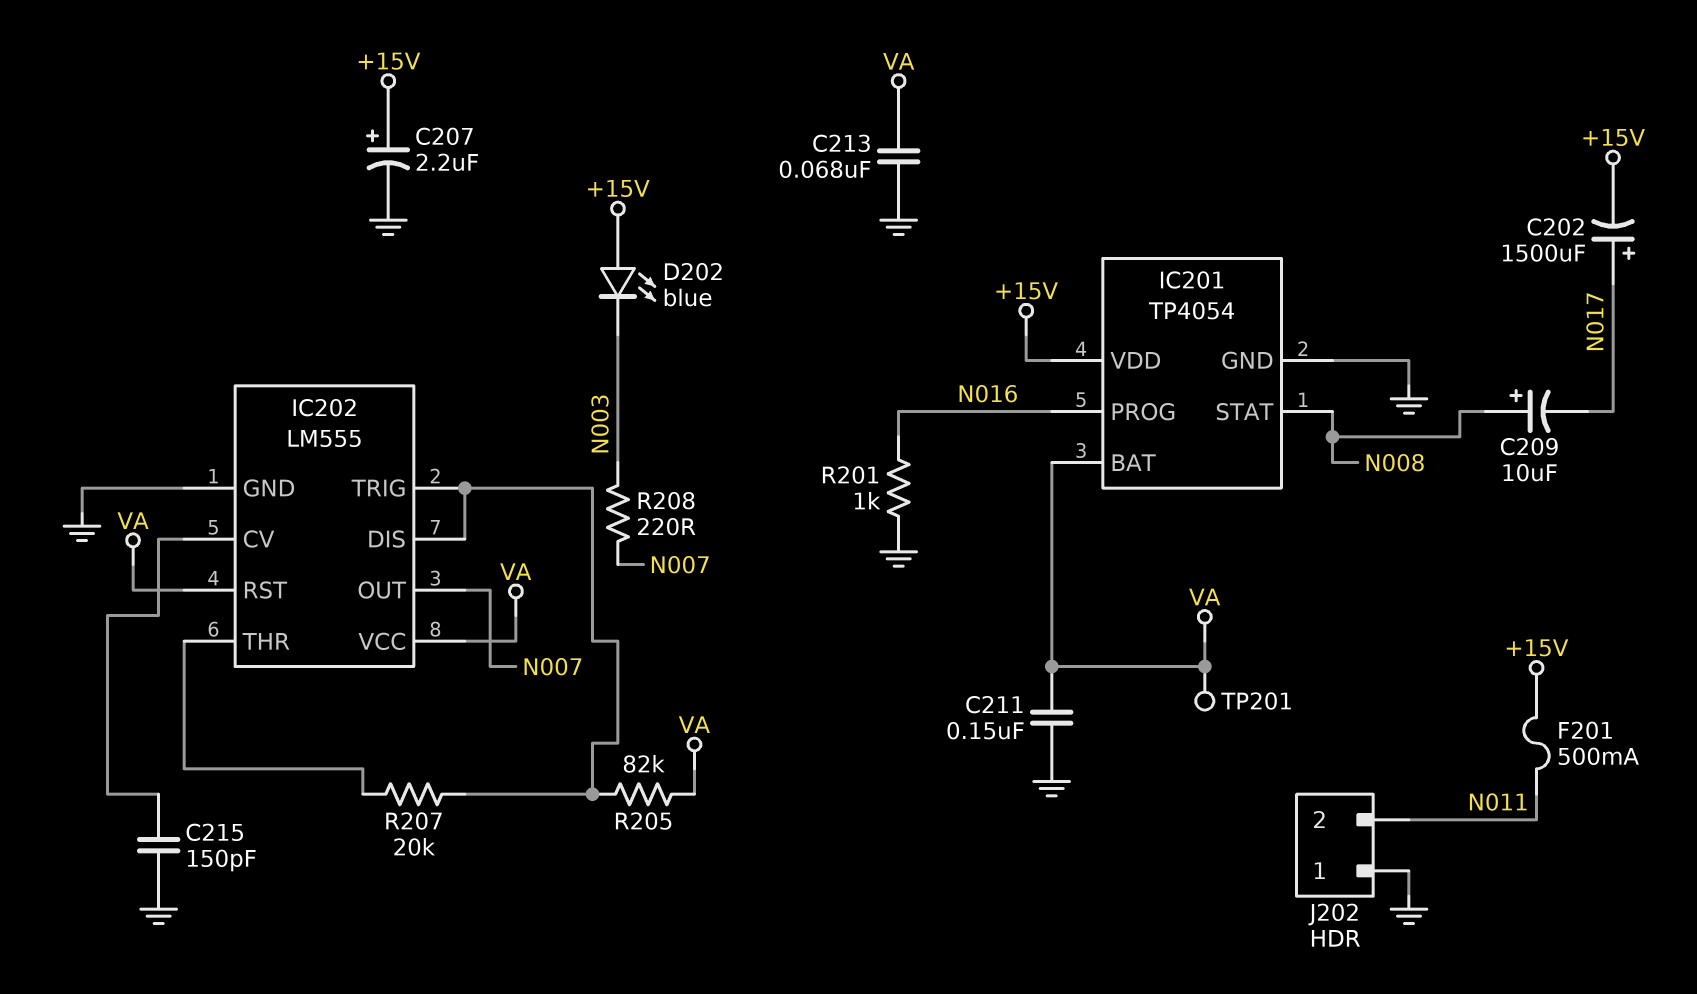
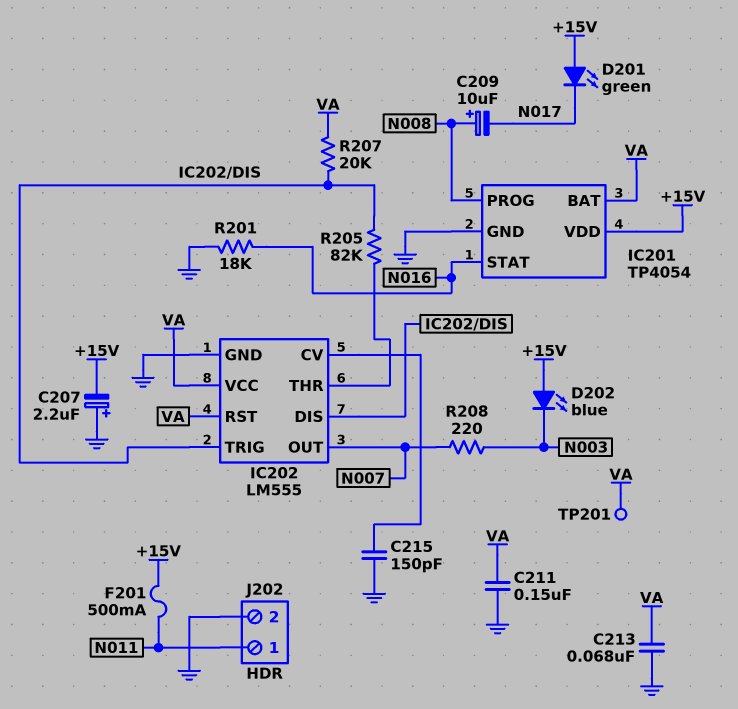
C202: 1500uF (plus N017, minus +15V) -> none
C207: 2.2uF (plus +15V, minus GND) -> 2.2uF (plus GND, minus +15V)
D201: none -> LED green (A +15V, K N017)
IC201 pin PROG: N016 -> N008
IC201 pin STAT: N008 -> N016
J202 pin 1: GND -> N011
J202 pin 2: N011 -> GND
R201: 1k (GND, N016) -> 18k (GND, N016)
R205: 82k (IC202/DIS, VA) -> 82k (IC202/DIS, IC202/THR)
R207: 20k (IC202/DIS, IC202/THR) -> 20k (IC202/DIS, VA)

